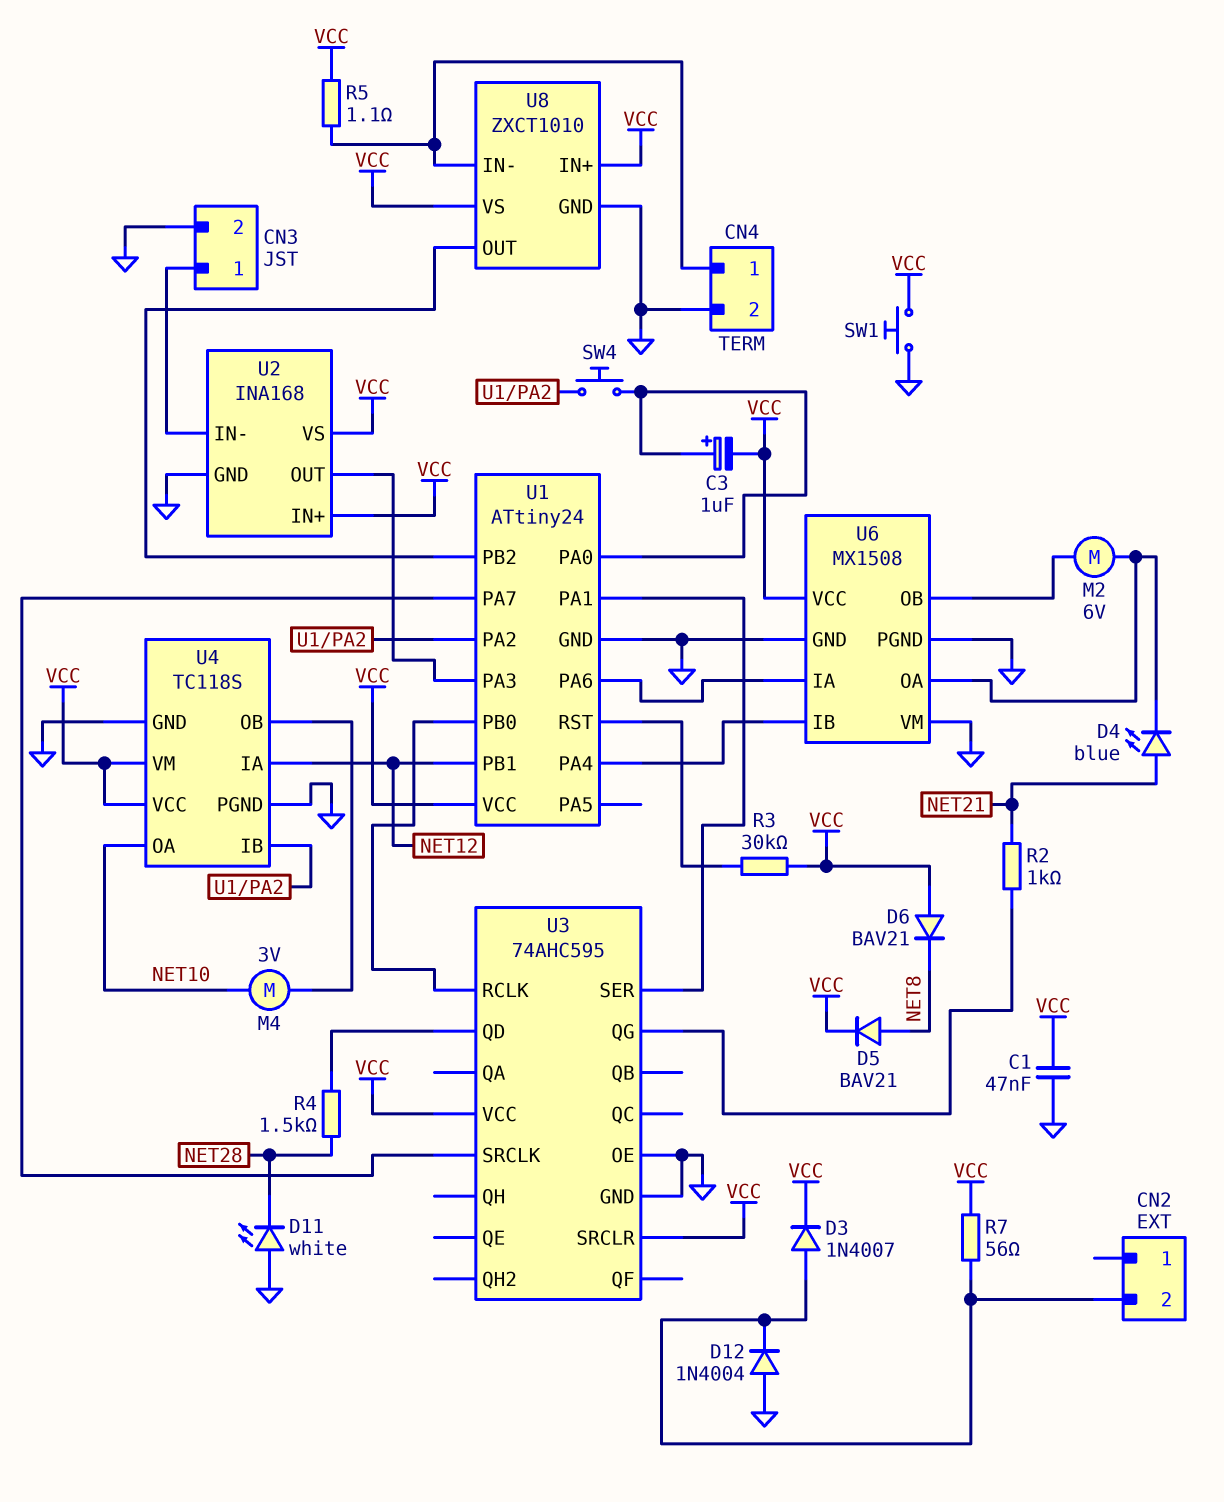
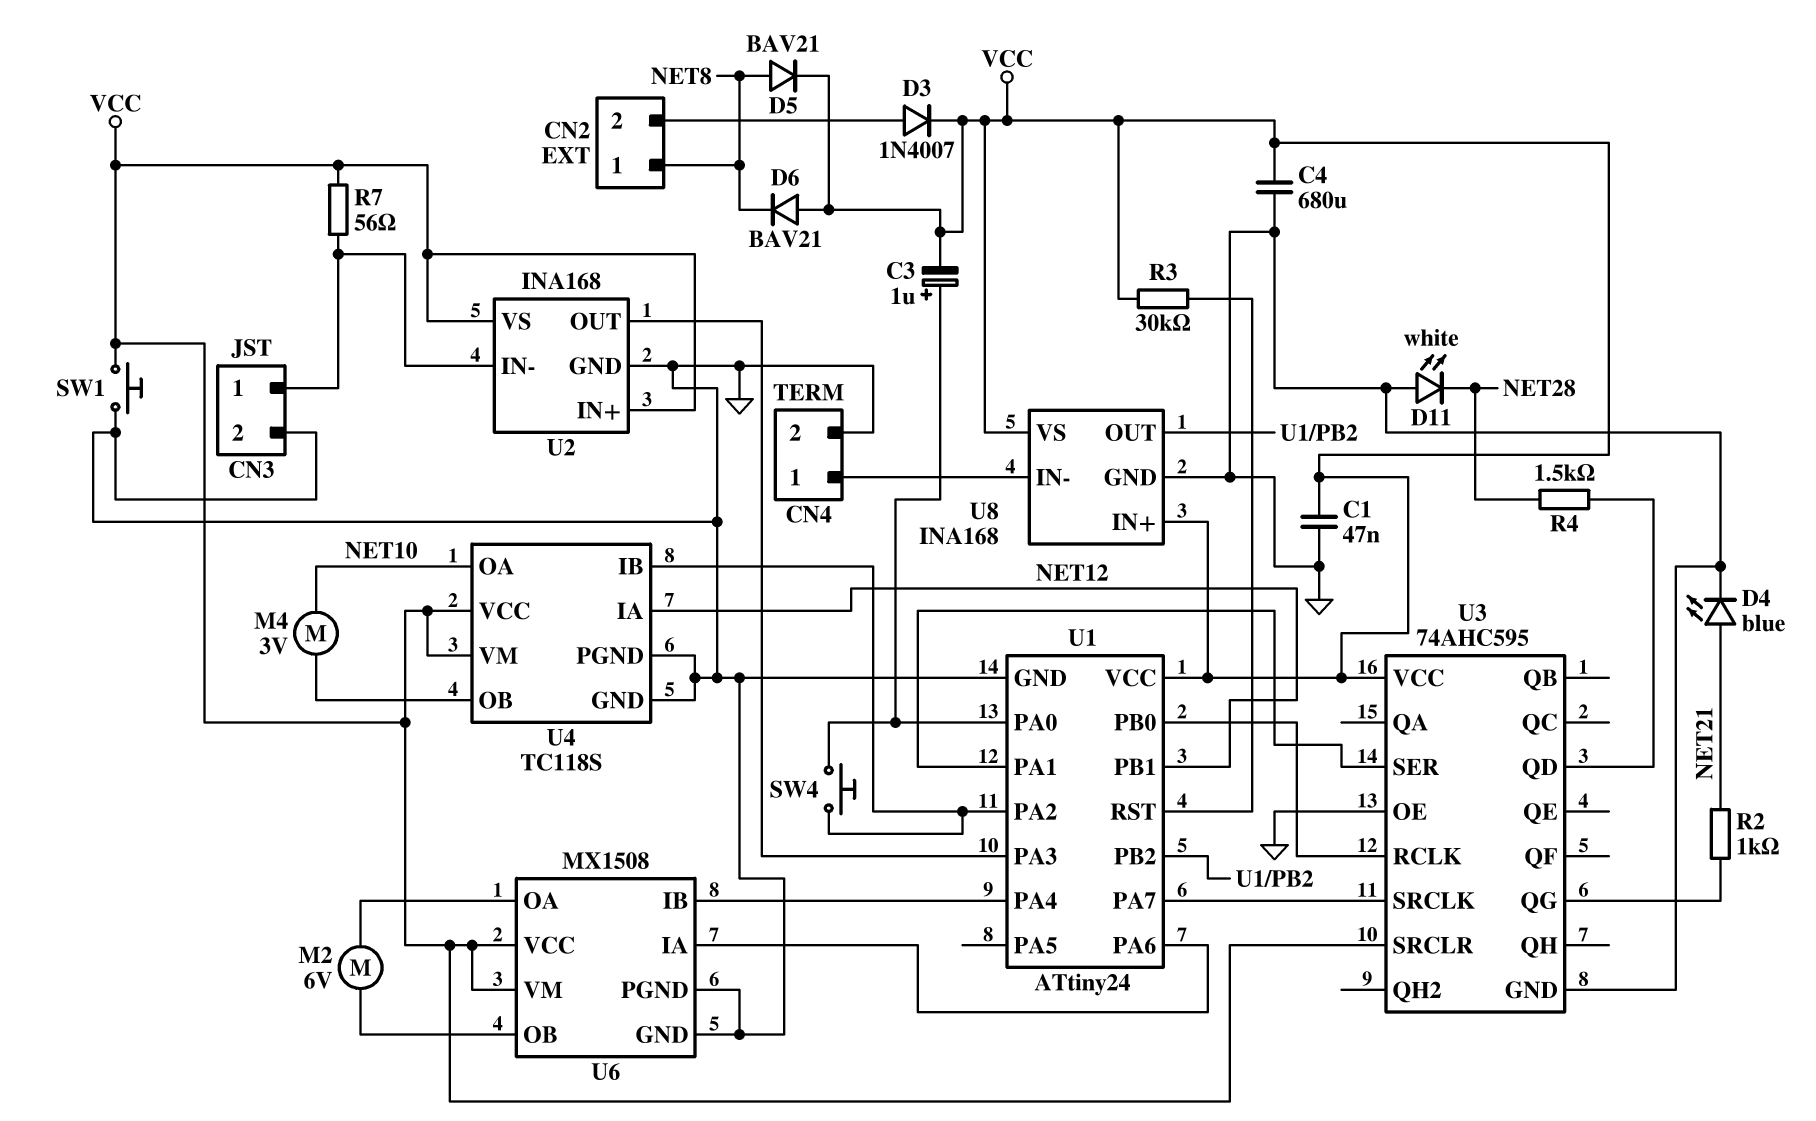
C4: none -> 680uF (GND, VCC)
CN2 pin 1: none -> NET8
D4: LED blue (A NET21, K U6/OA) -> LED blue (A NET21, K GND)
D12: diode 1N4004 (A GND, K CN2/2) -> none
R5: 1.1 (CN4/1, VCC) -> none
R7: 56 (CN2/2, VCC) -> 56 (CN3/1, VCC)
U6 pin VM: GND -> VCC
U8: ZXCT1010 -> INA168

